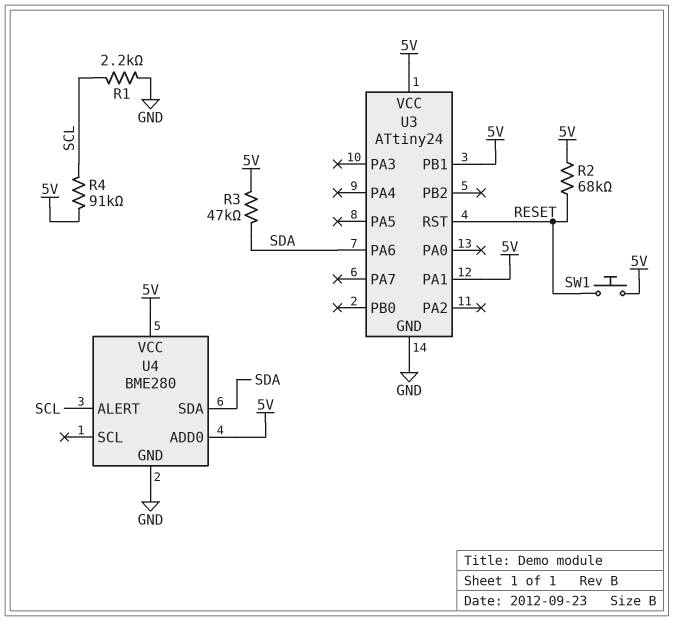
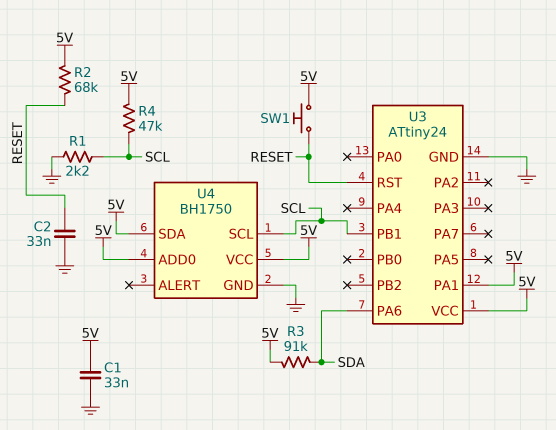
C1: none -> 33nF (5V, GND)
C2: none -> 33nF (GND, RESET)
R3: 47k (5V, SDA) -> 91k (5V, SDA)
R4: 91k (5V, SCL) -> 47k (5V, SCL)
U3 pin PB1: 5V -> SCL
U4: BME280 -> BH1750
U4 pin ALERT: SCL -> none
U4 pin SCL: none -> SCL
U4 pin SDA: SDA -> 5V

